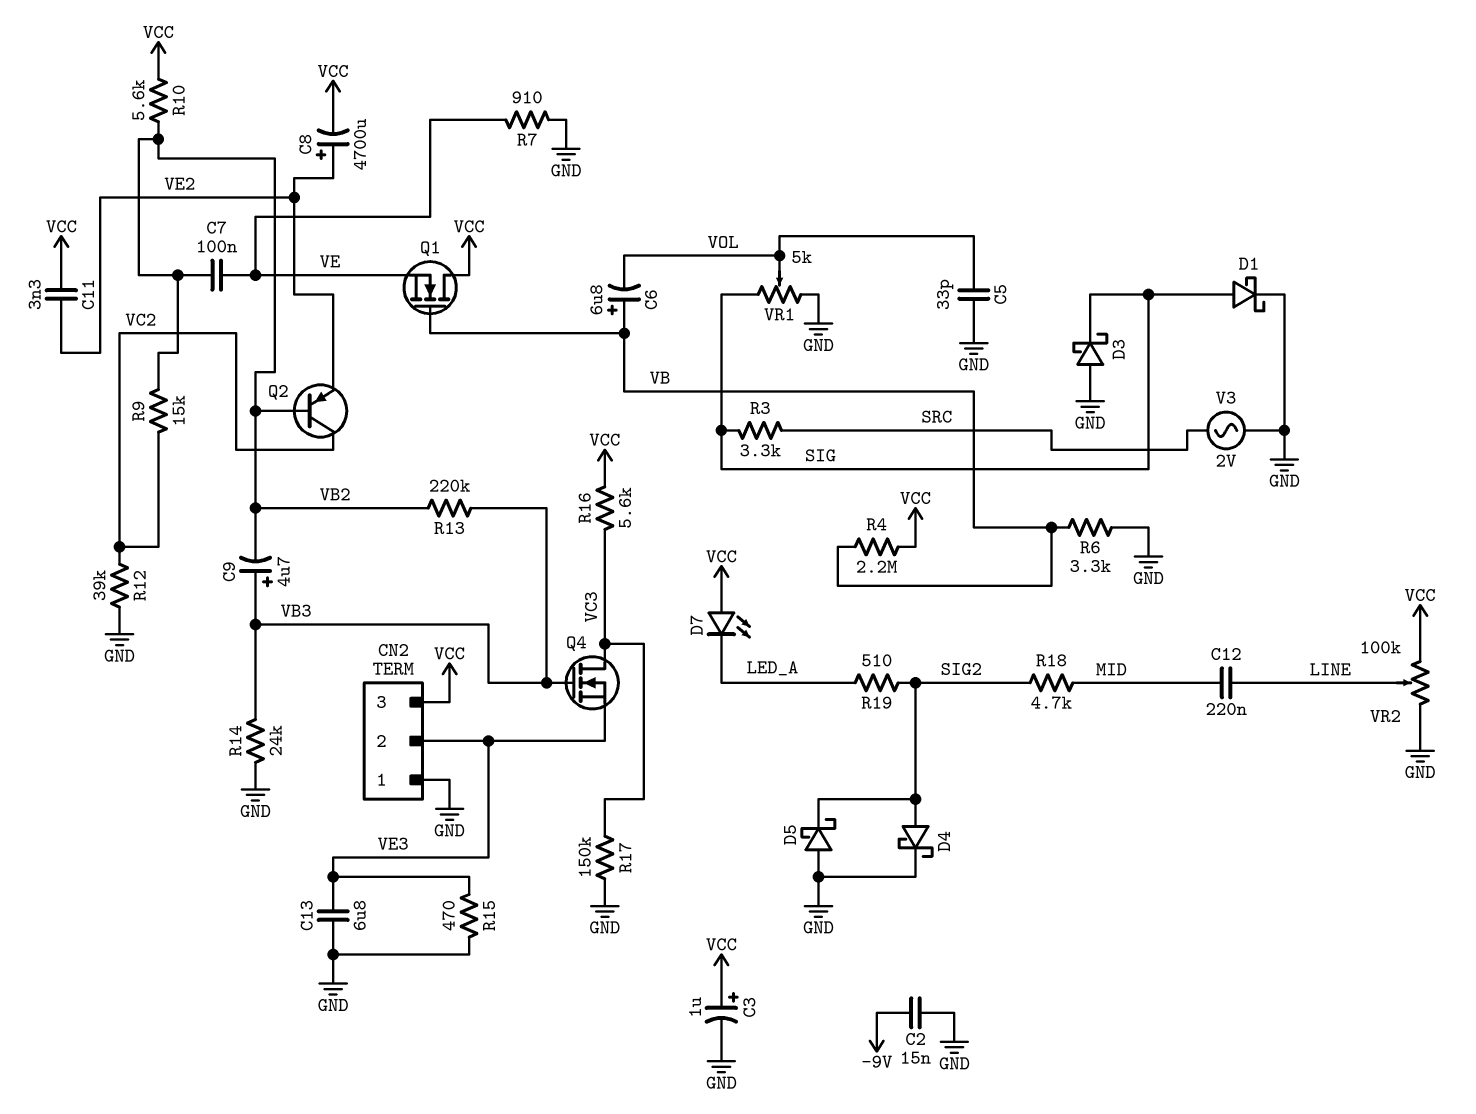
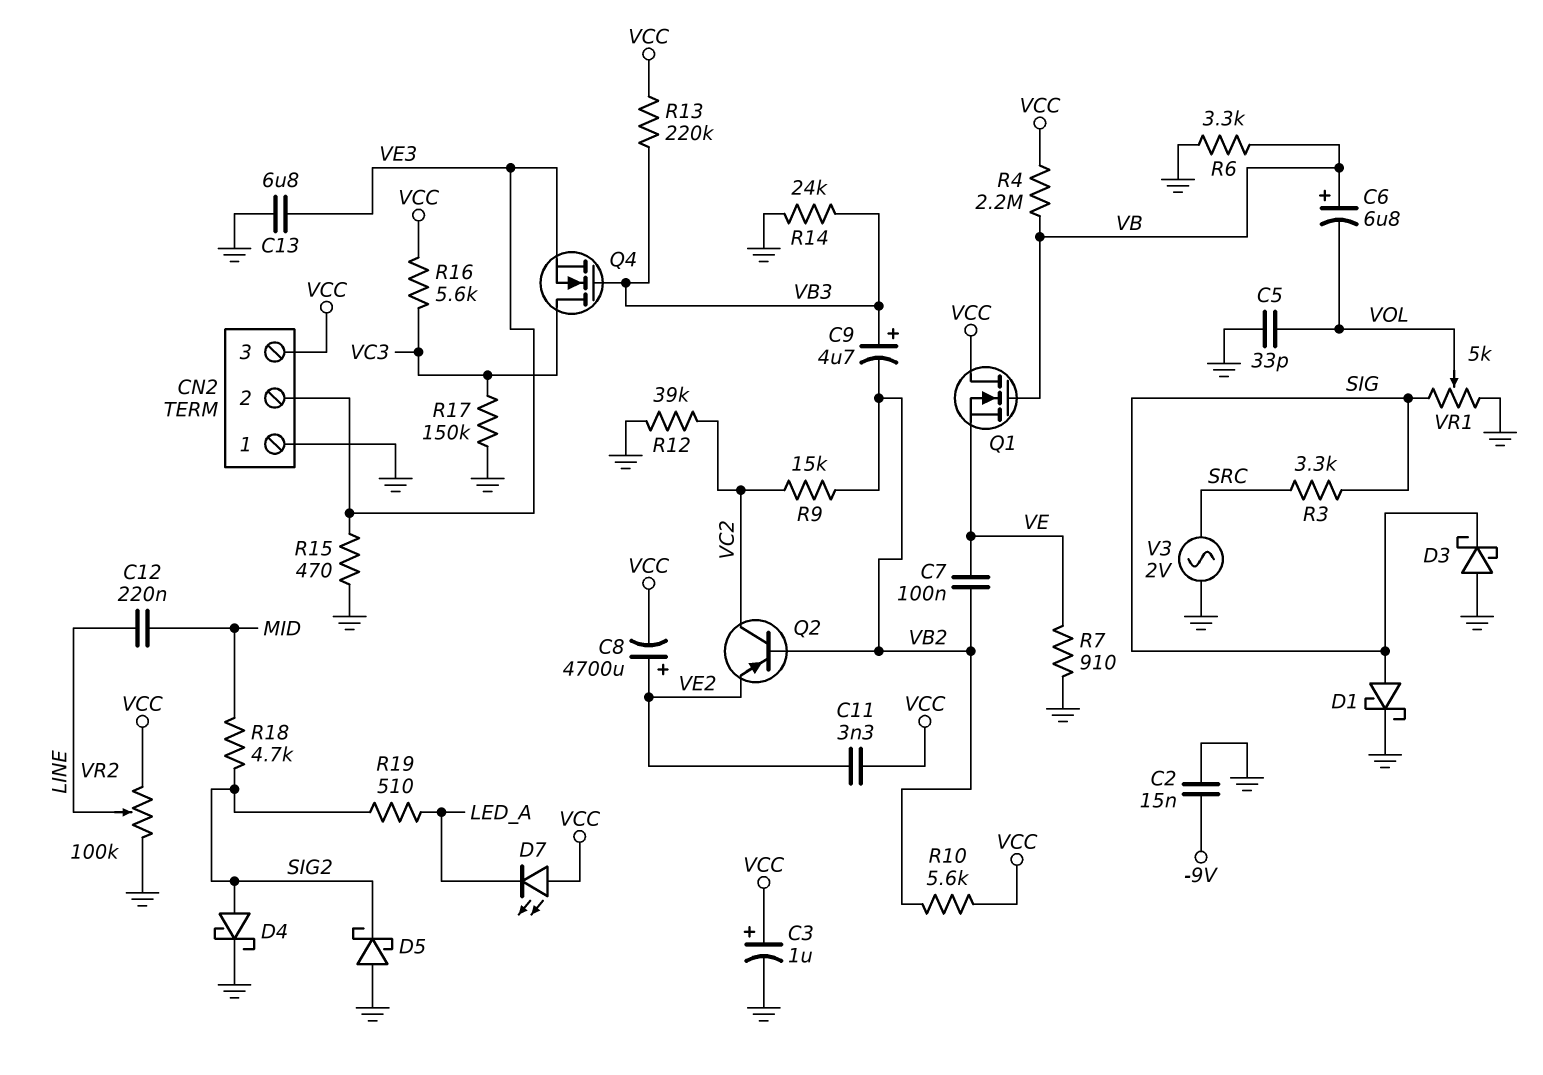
R13: 220k (VB2, VB3) -> 220k (VB3, VCC)

